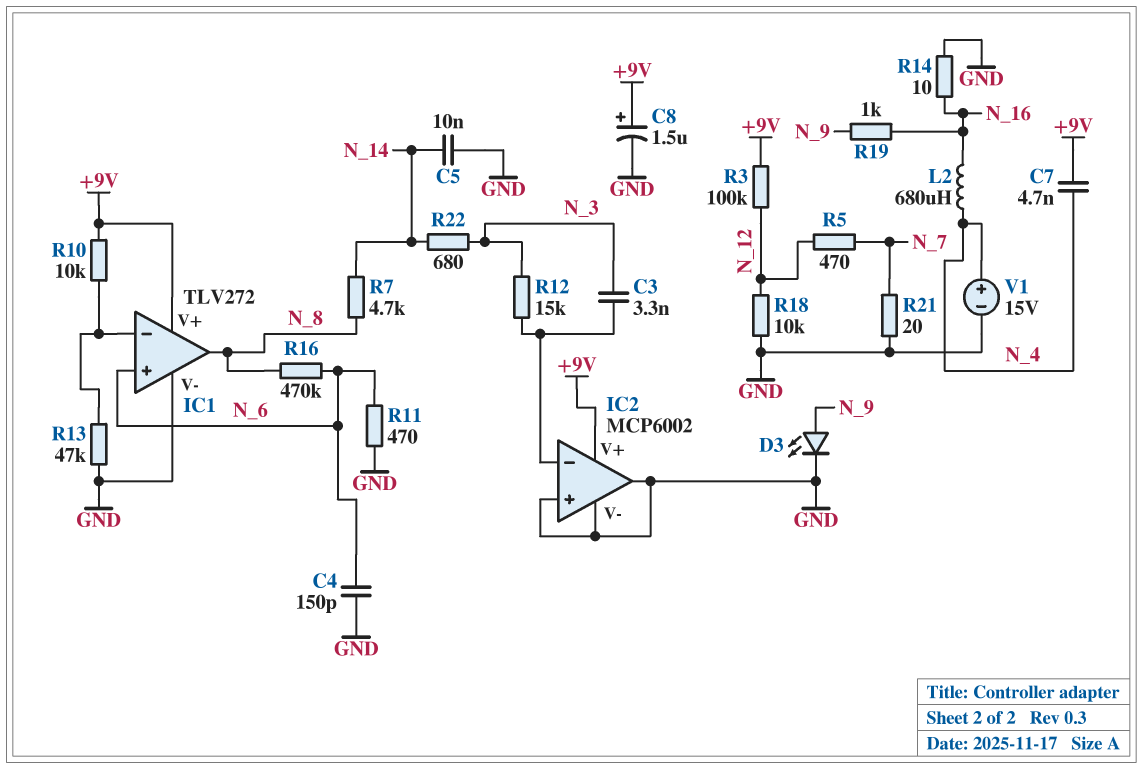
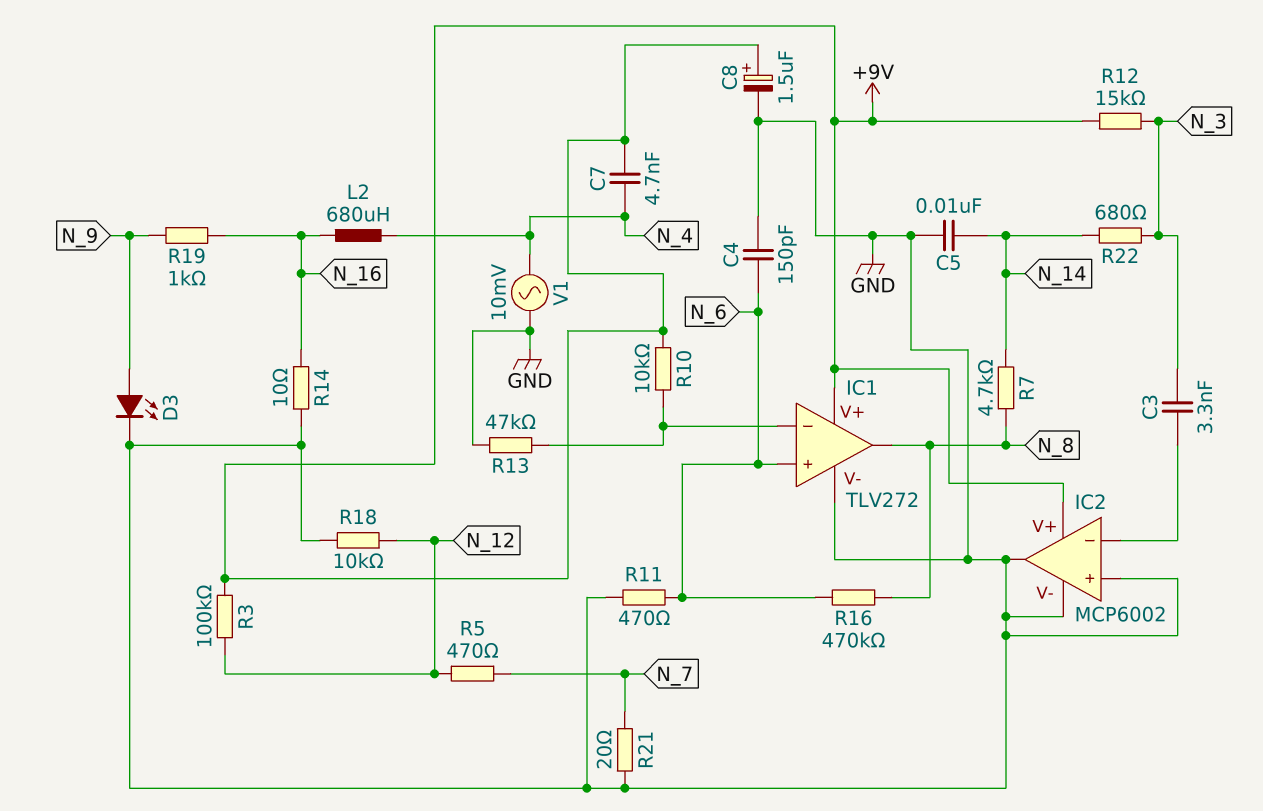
R12: 15k (IC2/in-, N_3) -> 15k (+9V, N_3)
V1: 15V (plus N_4, minus GND) -> AC 10mV (GND, N_4)

